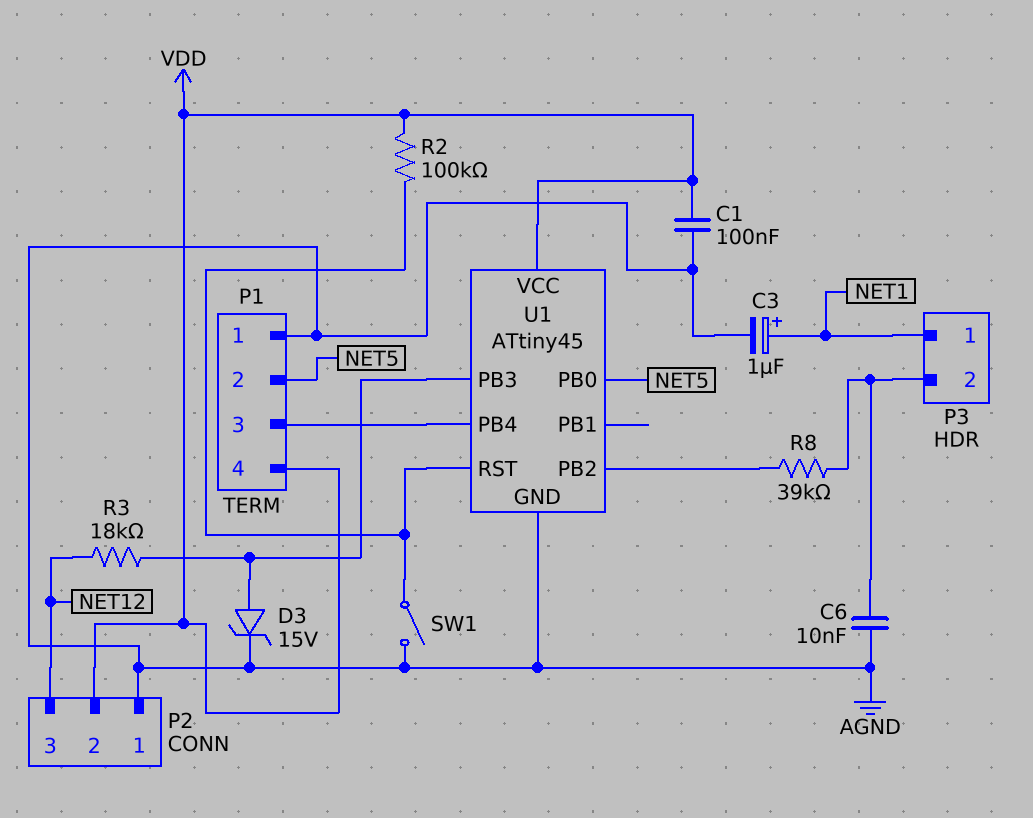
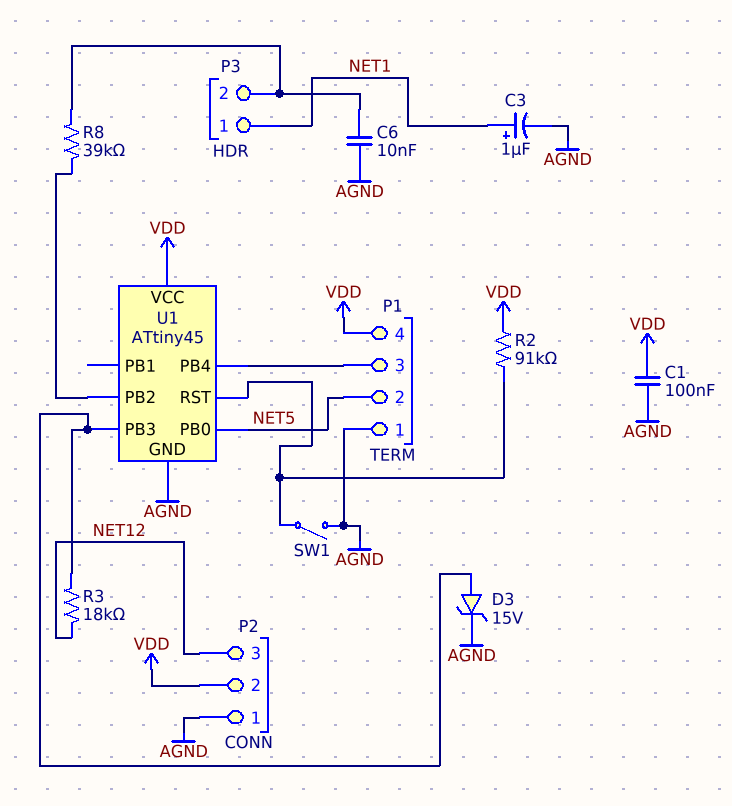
R2: 100k (U1/RST, VDD) -> 91k (U1/RST, VDD)

